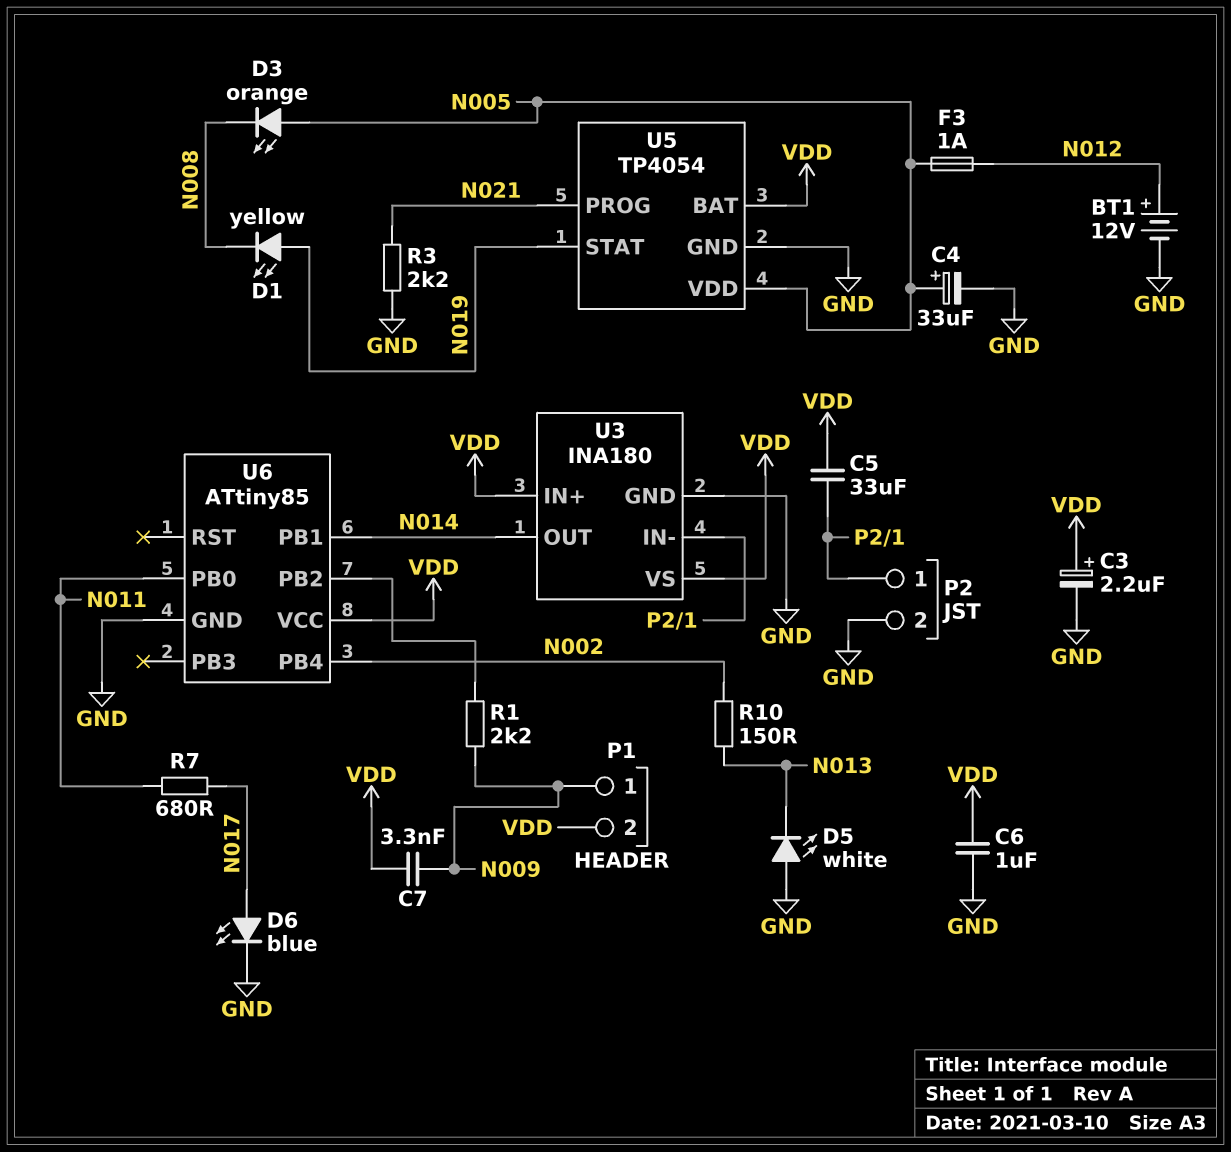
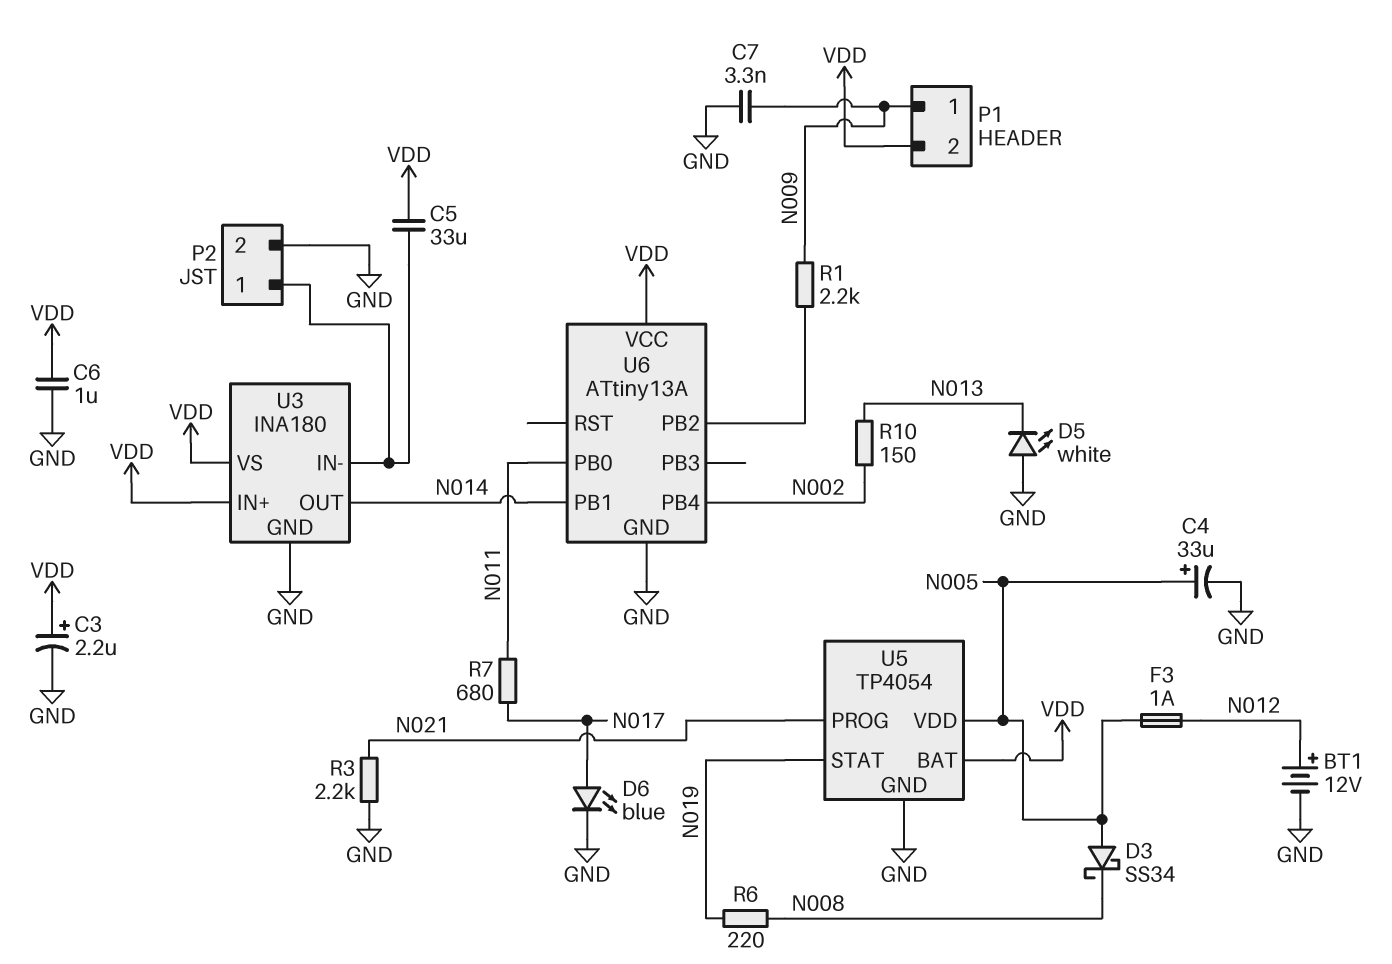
C7: 3.3nF (N009, VDD) -> 3.3nF (GND, N009)
D1: LED yellow (A N019, K N008) -> none
D3: LED orange (A N005, K N008) -> schottky SS34 (A N005, K N008)
R6: none -> 220 (N008, N019)
U6: ATtiny85 -> ATtiny13A

